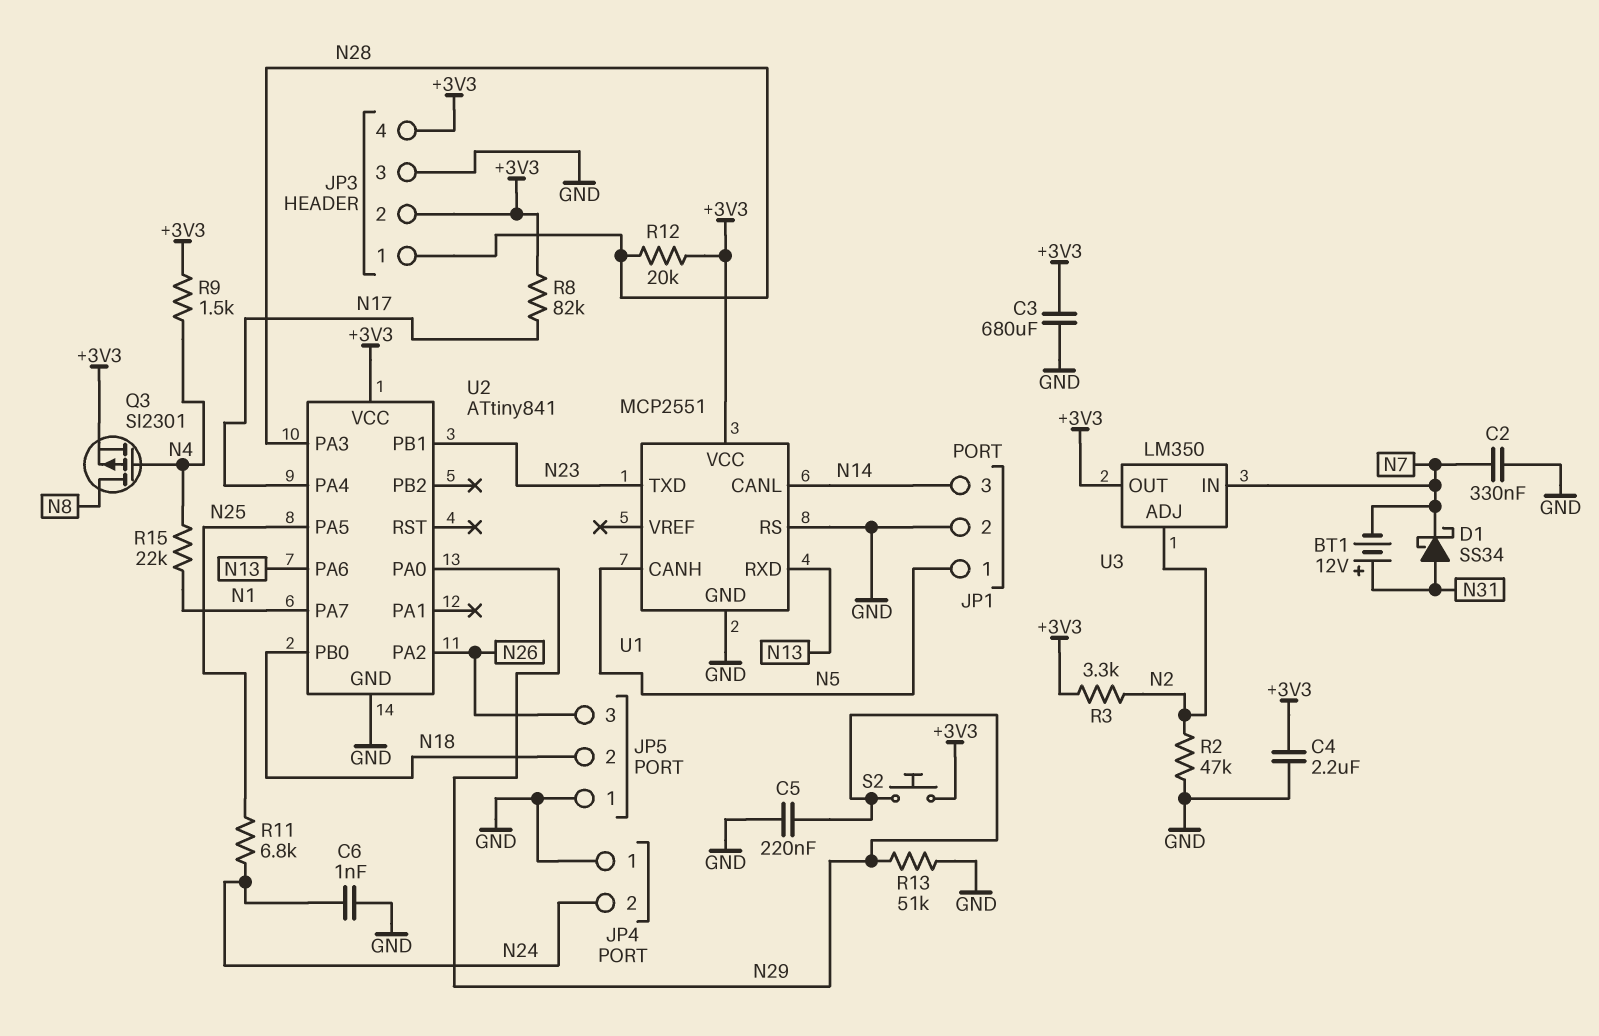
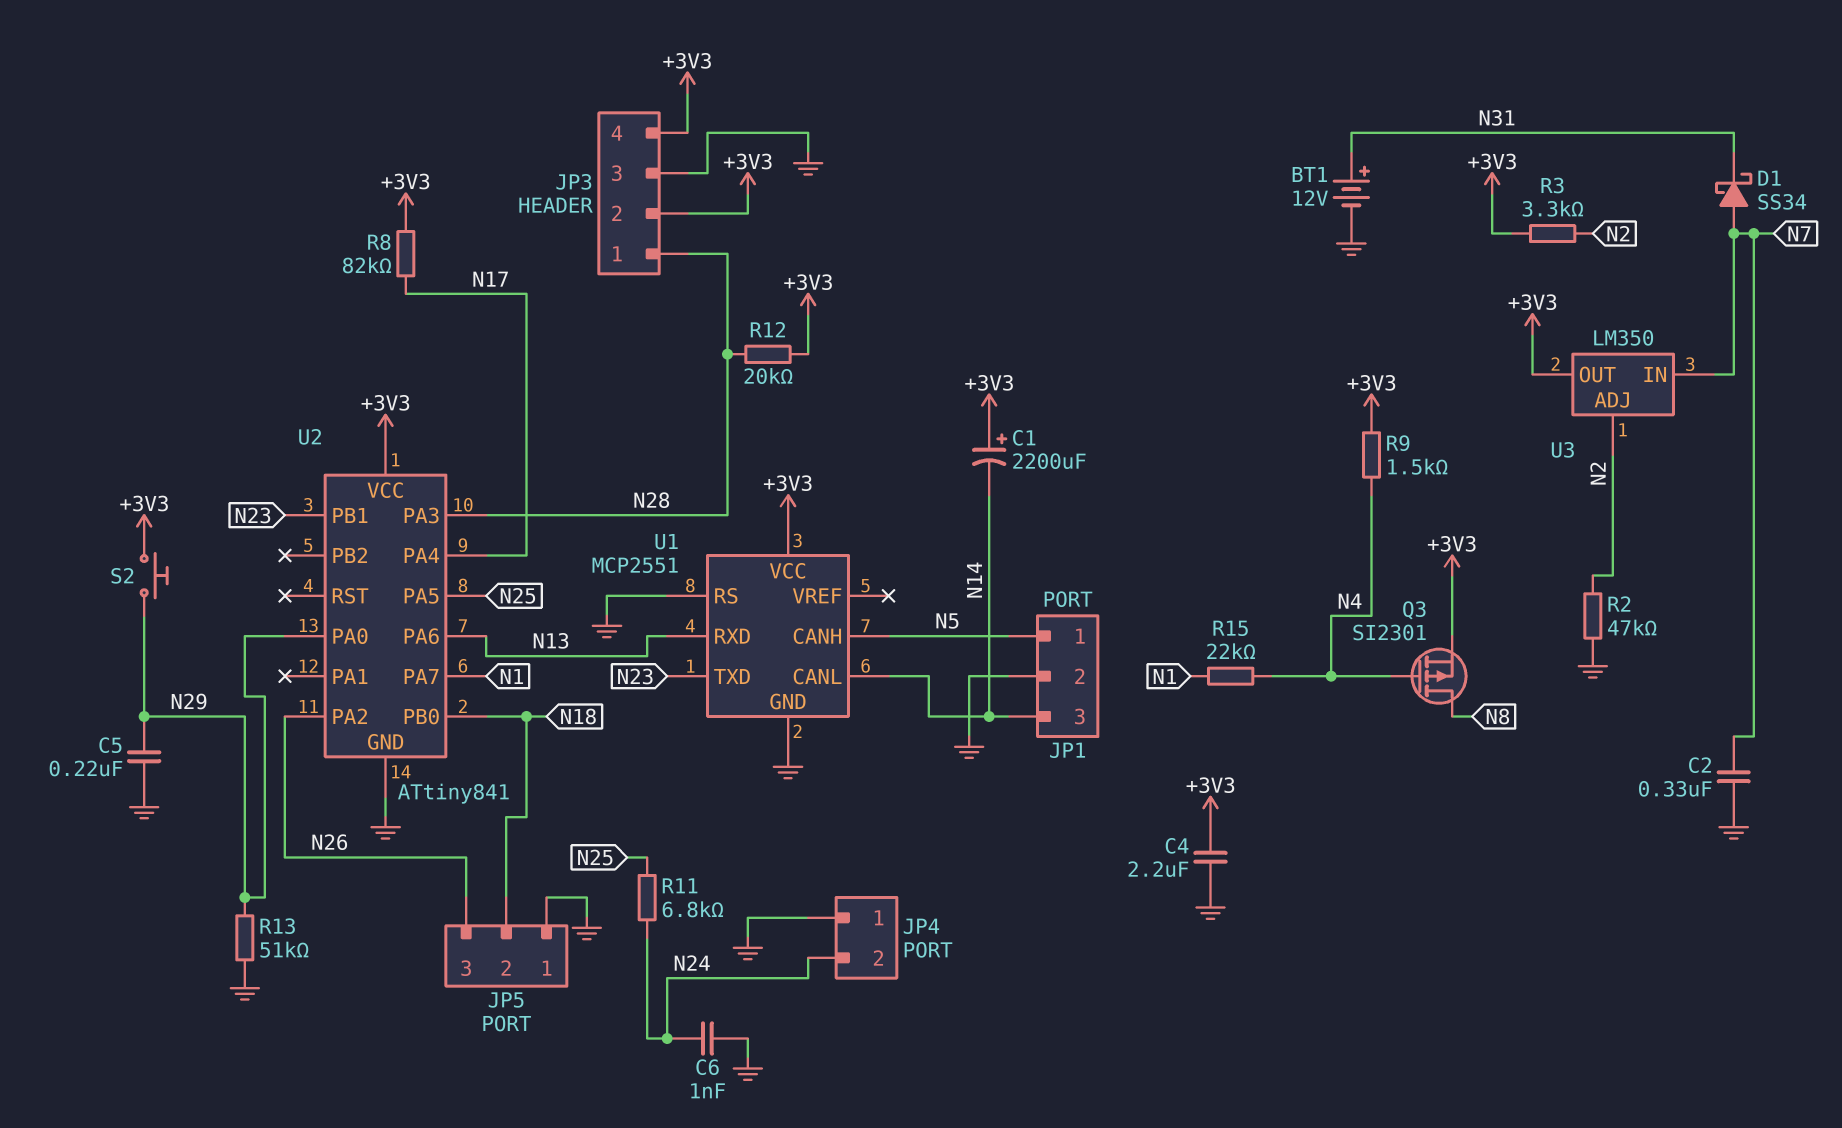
BT1: 12V (plus N31, minus N7) -> 12V (plus N31, minus GND)
C1: none -> 2200uF (plus +3V3, minus N14)
C3: 680uF (+3V3, GND) -> none
D1: schottky SS34 (A N31, K N7) -> schottky SS34 (A N7, K N31)

